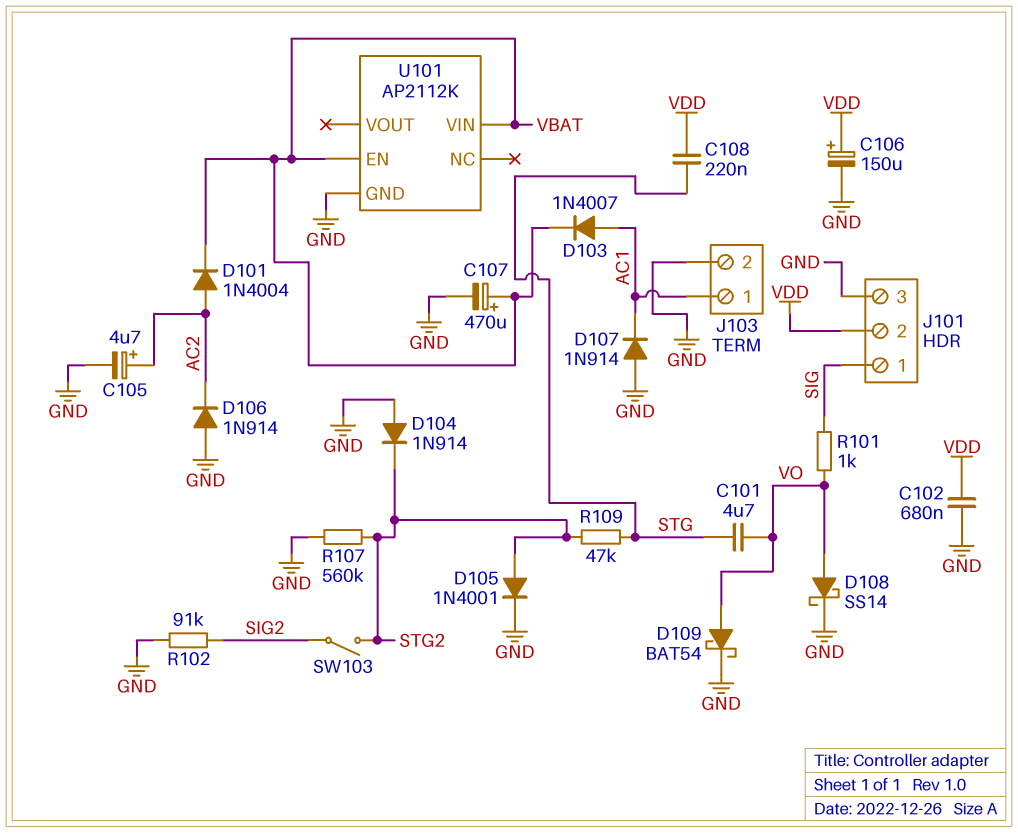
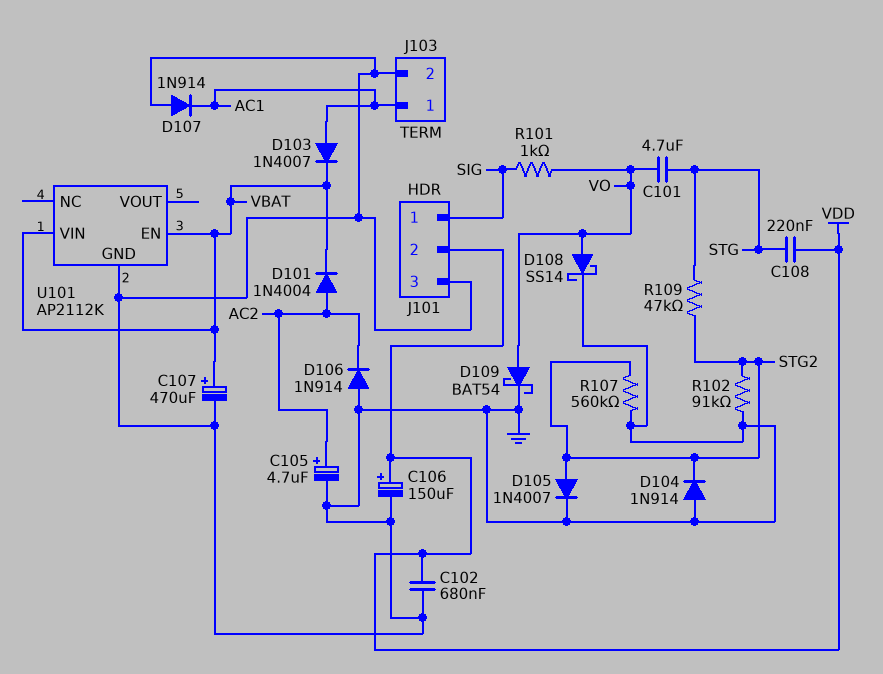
D105: diode 1N4001 (A STG2, K GND) -> diode 1N4007 (A STG2, K GND)
R102: 91k (GND, SIG2) -> 91k (GND, STG2)
SW103: switch (SIG2, STG2) -> none

